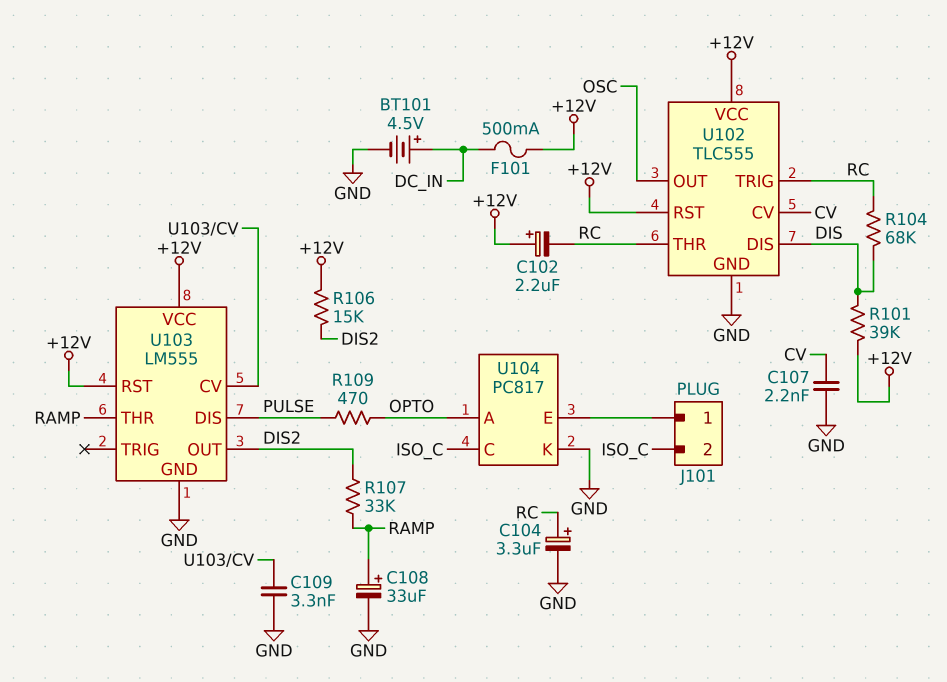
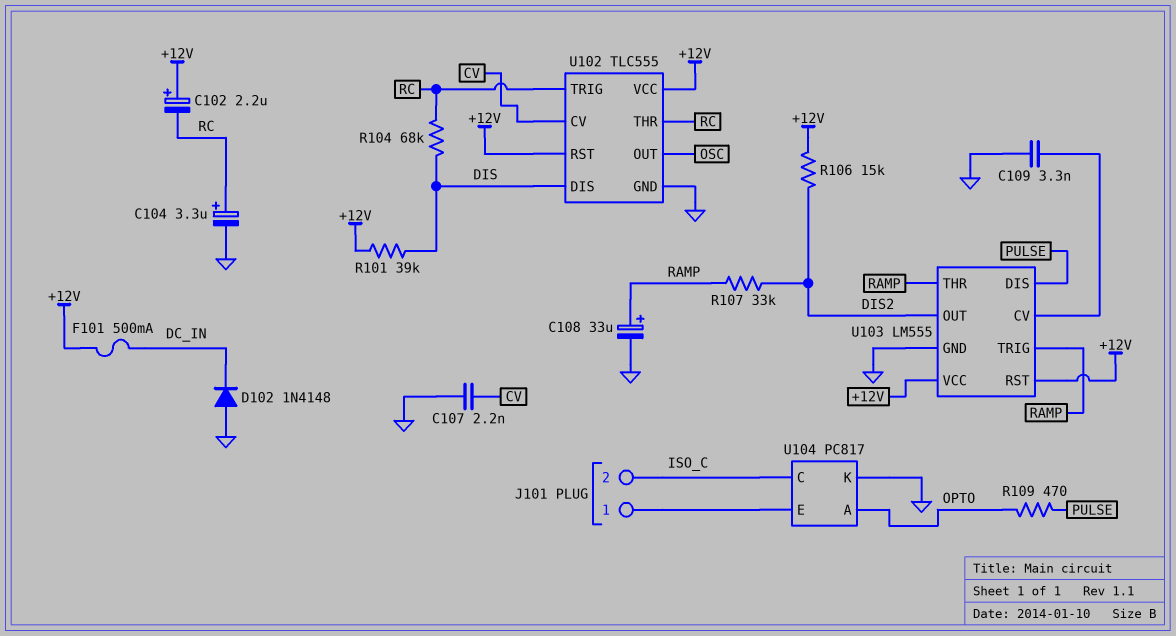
BT101: 4.5V (plus DC_IN, minus GND) -> none
D102: none -> diode 1N4148 (A GND, K DC_IN)
U103 pin TRIG: none -> RAMP

